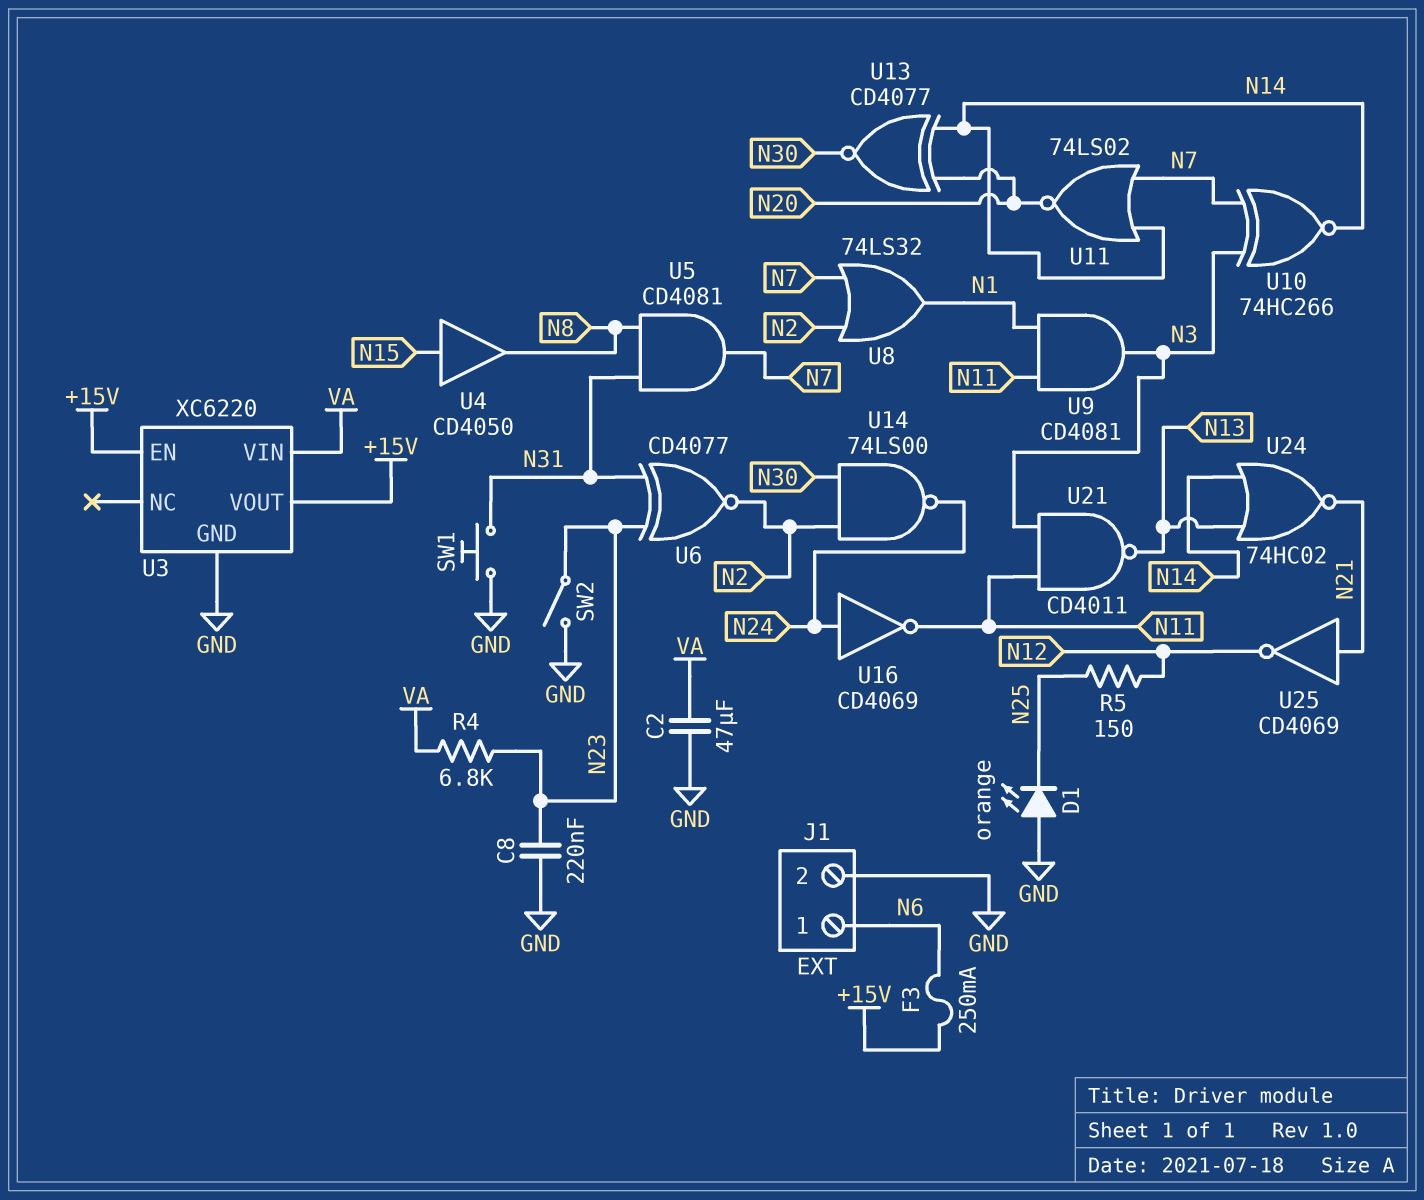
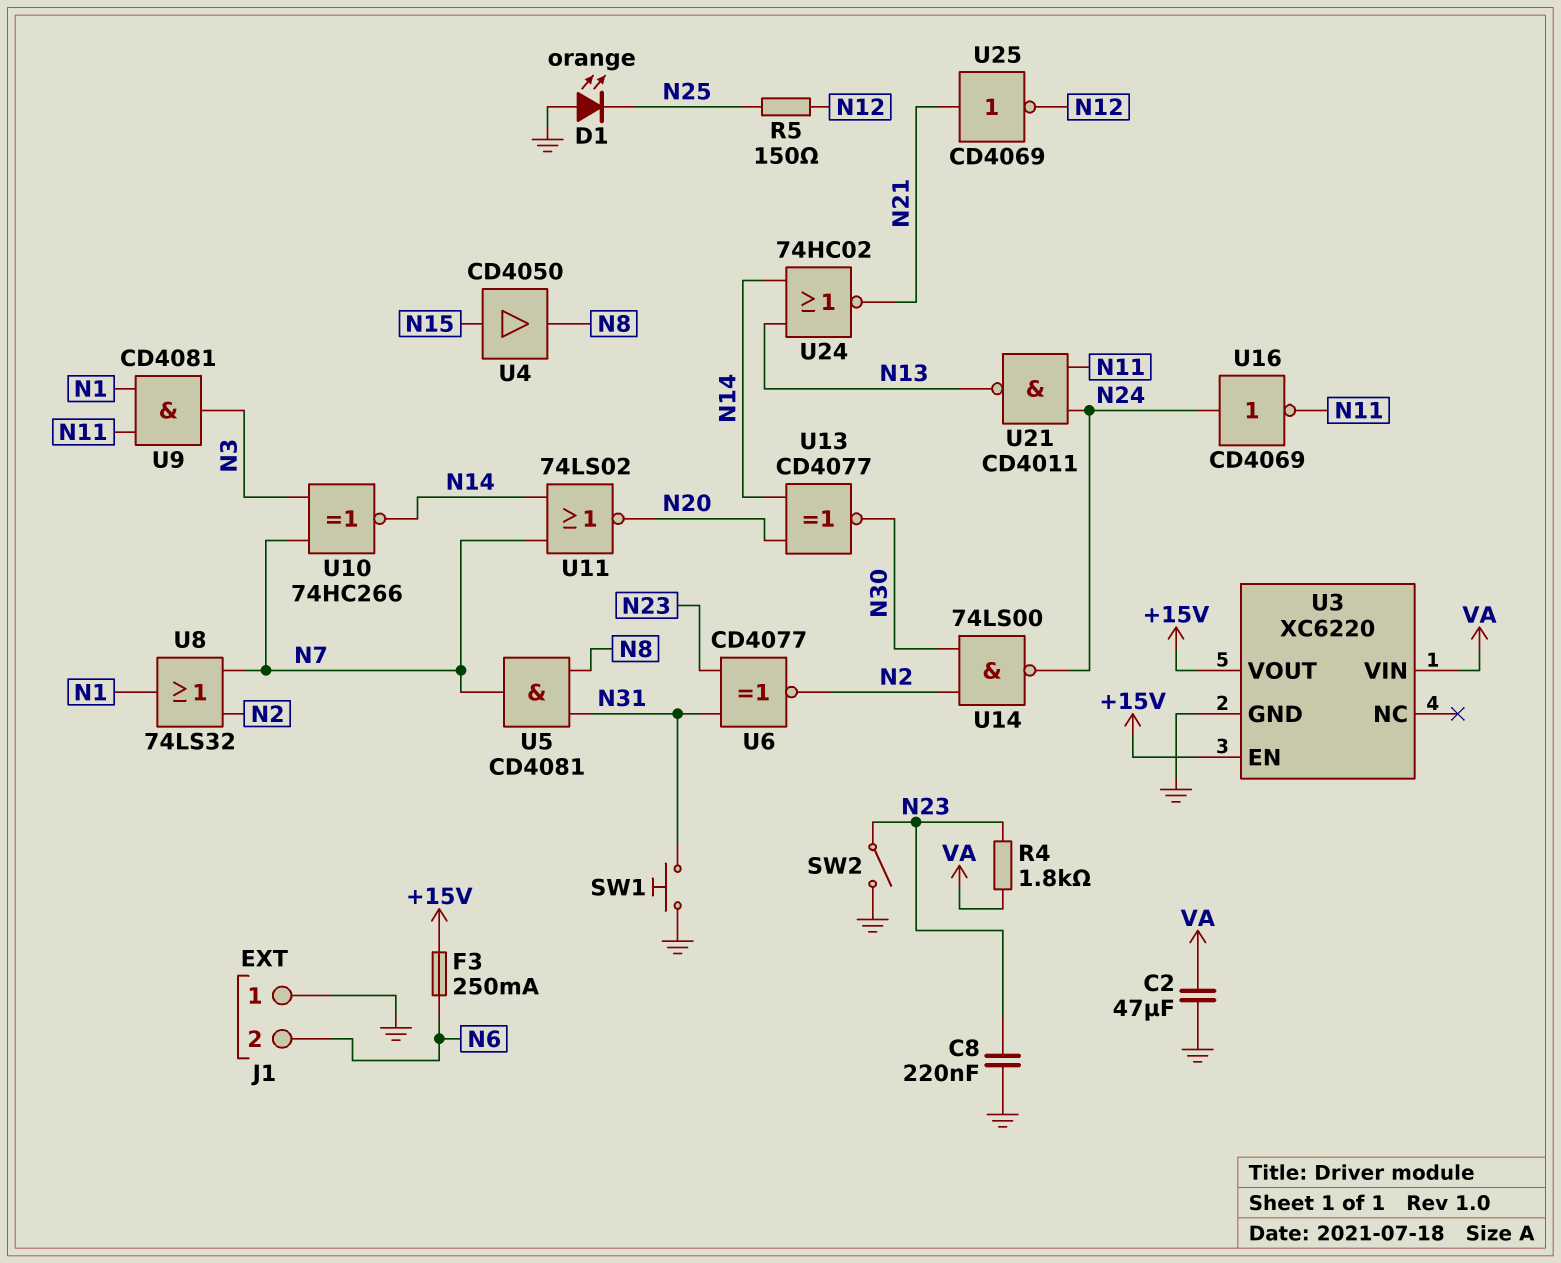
J1 pin 1: N6 -> GND
J1 pin 2: GND -> N6
R4: 6.8k (N23, VA) -> 1.8k (N23, VA)
U21: NAND CD4011 (in N3, in N11, out N13) -> NAND CD4011 (in N11, in N24, out N13)

